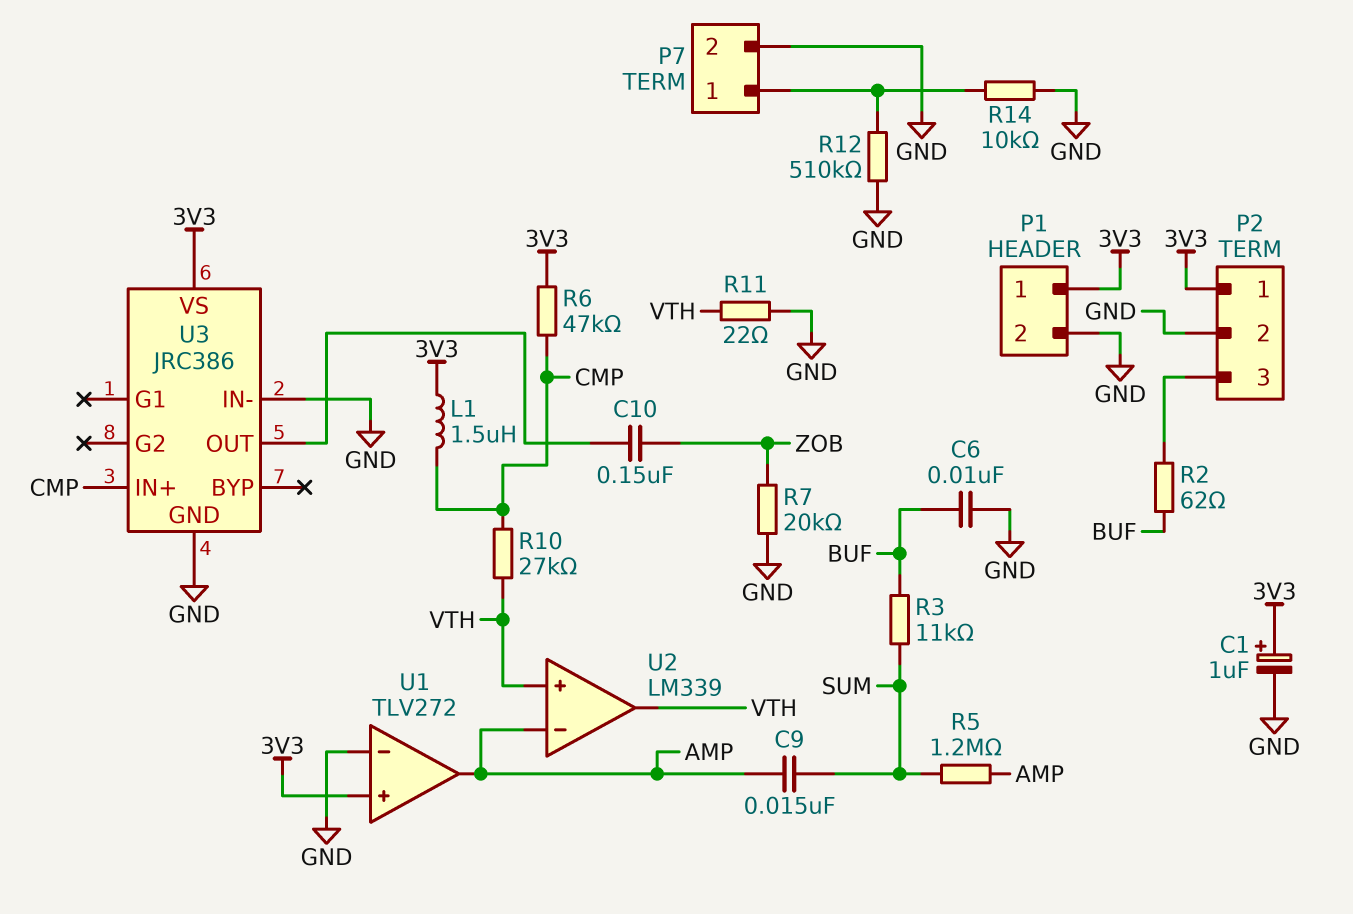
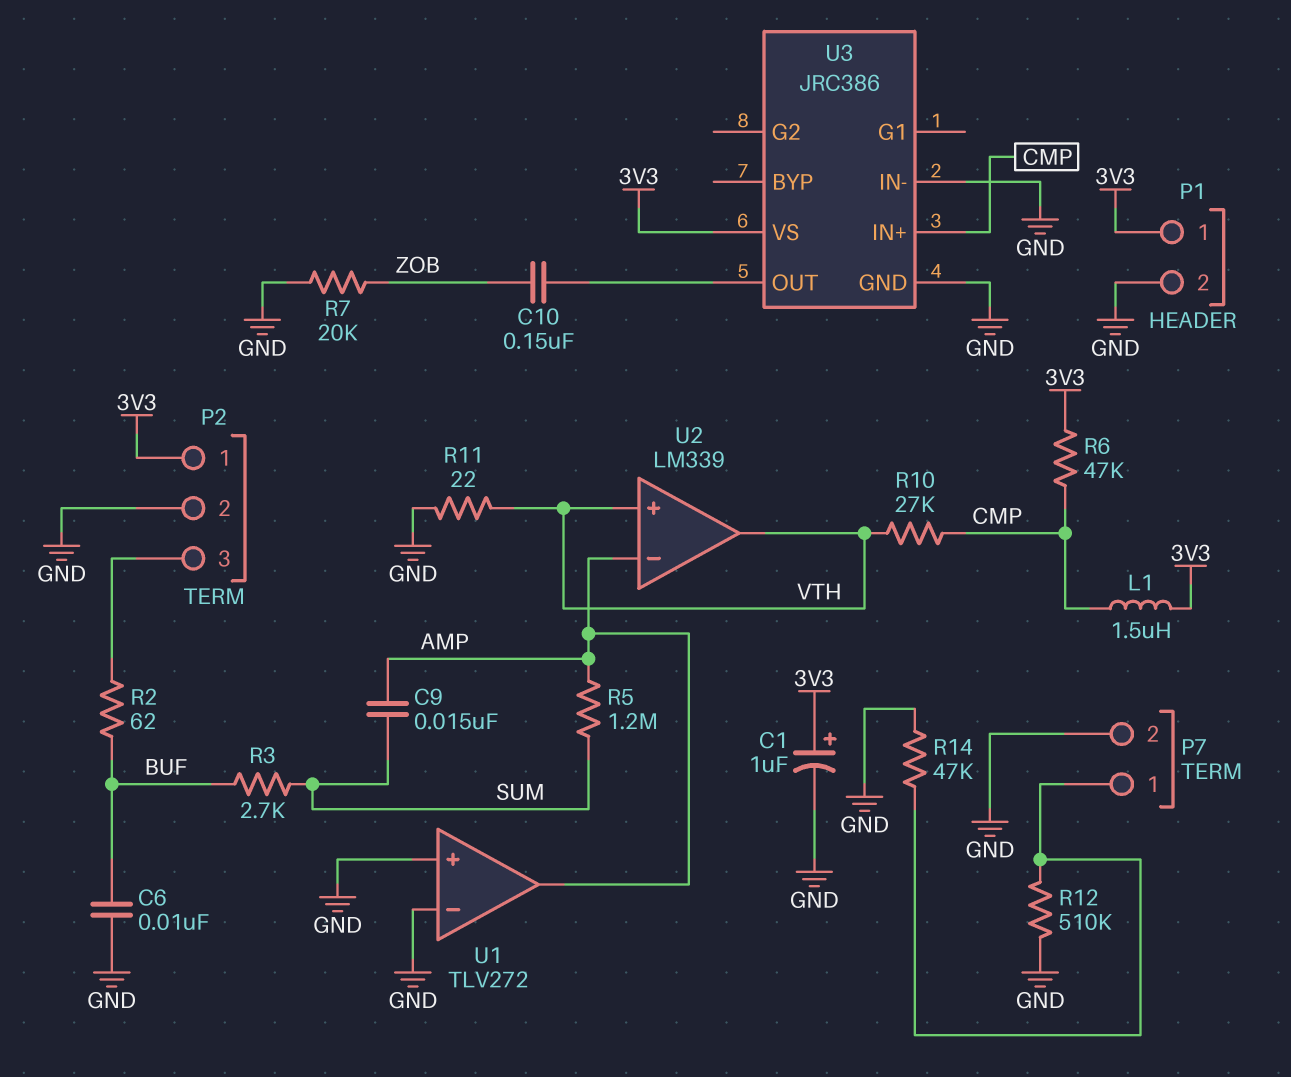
R3: 11k (BUF, SUM) -> 2.7k (BUF, SUM)
R14: 10k (GND, P7/1) -> 47k (GND, P7/1)
U1 pin in+: 3V3 -> GND

